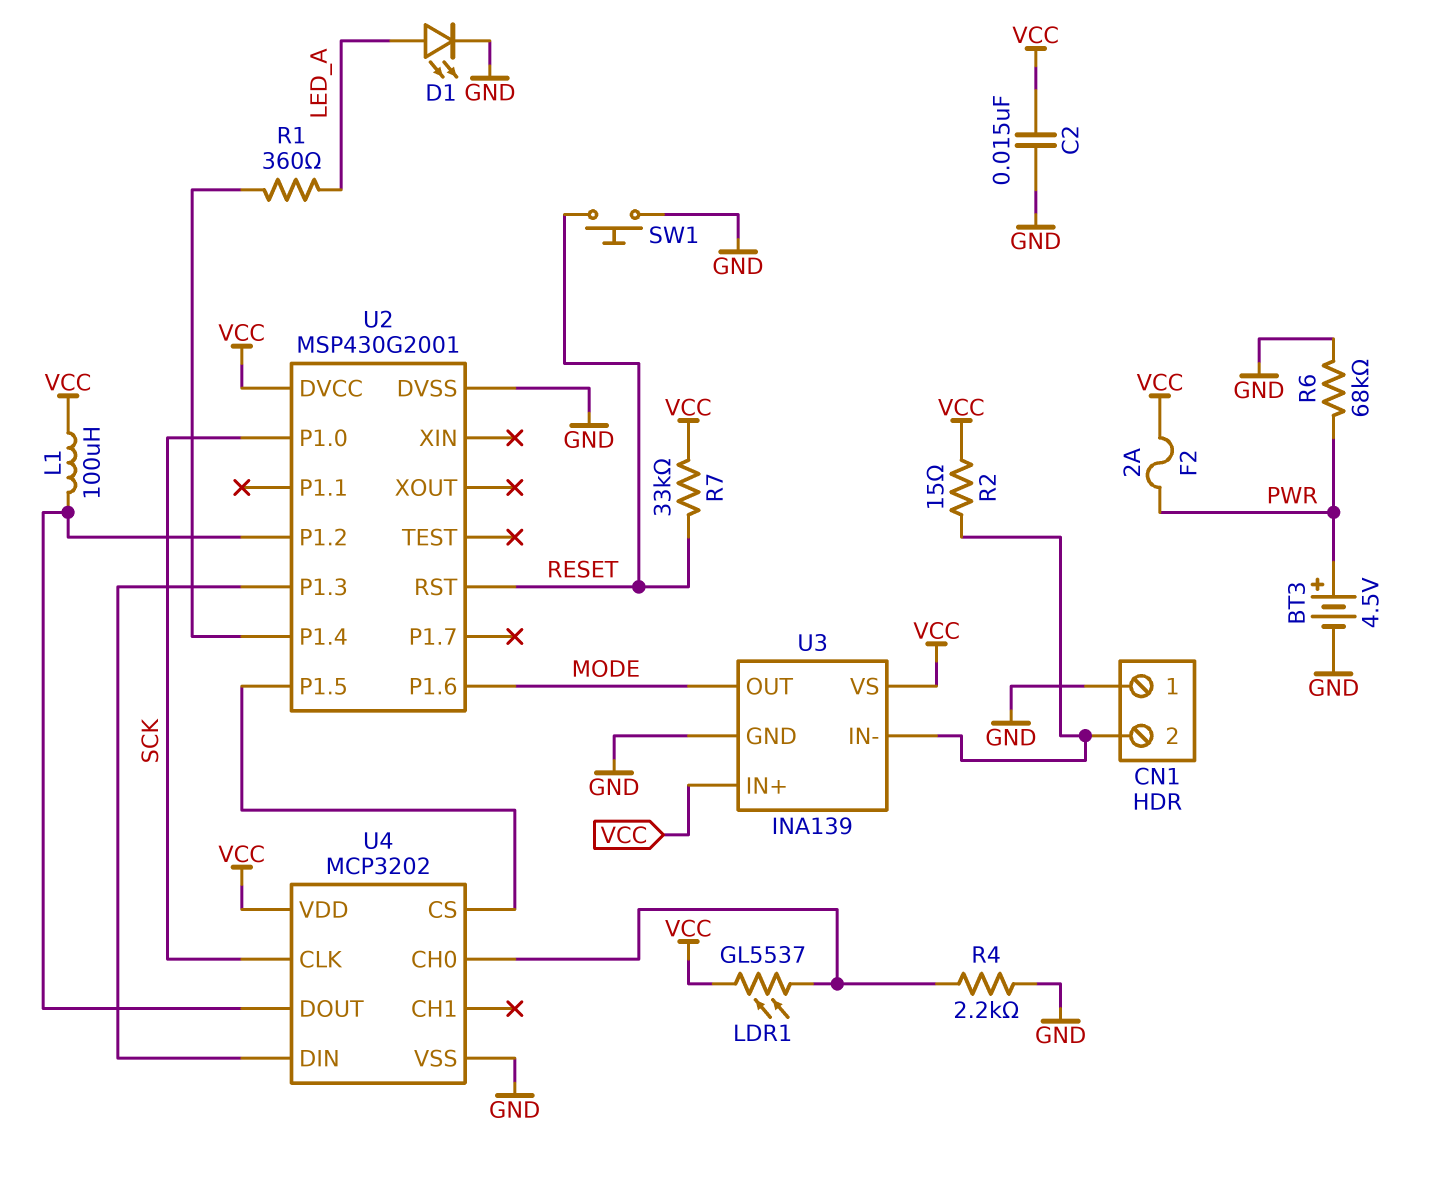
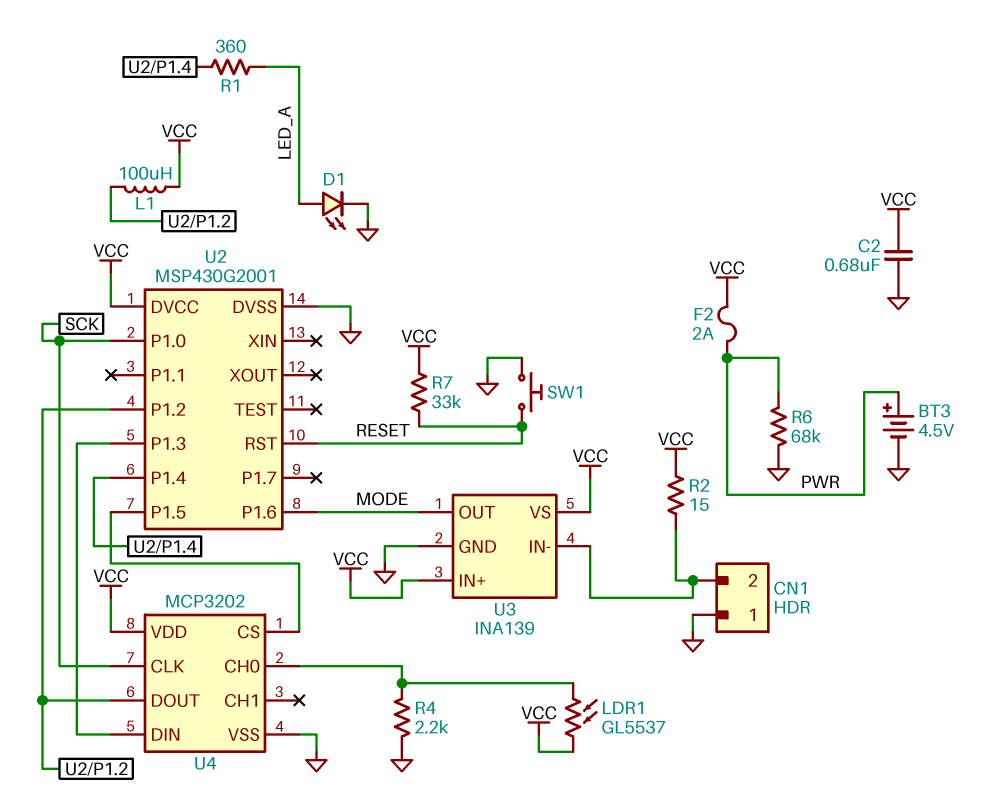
C2: 15nF (GND, VCC) -> 680nF (GND, VCC)

